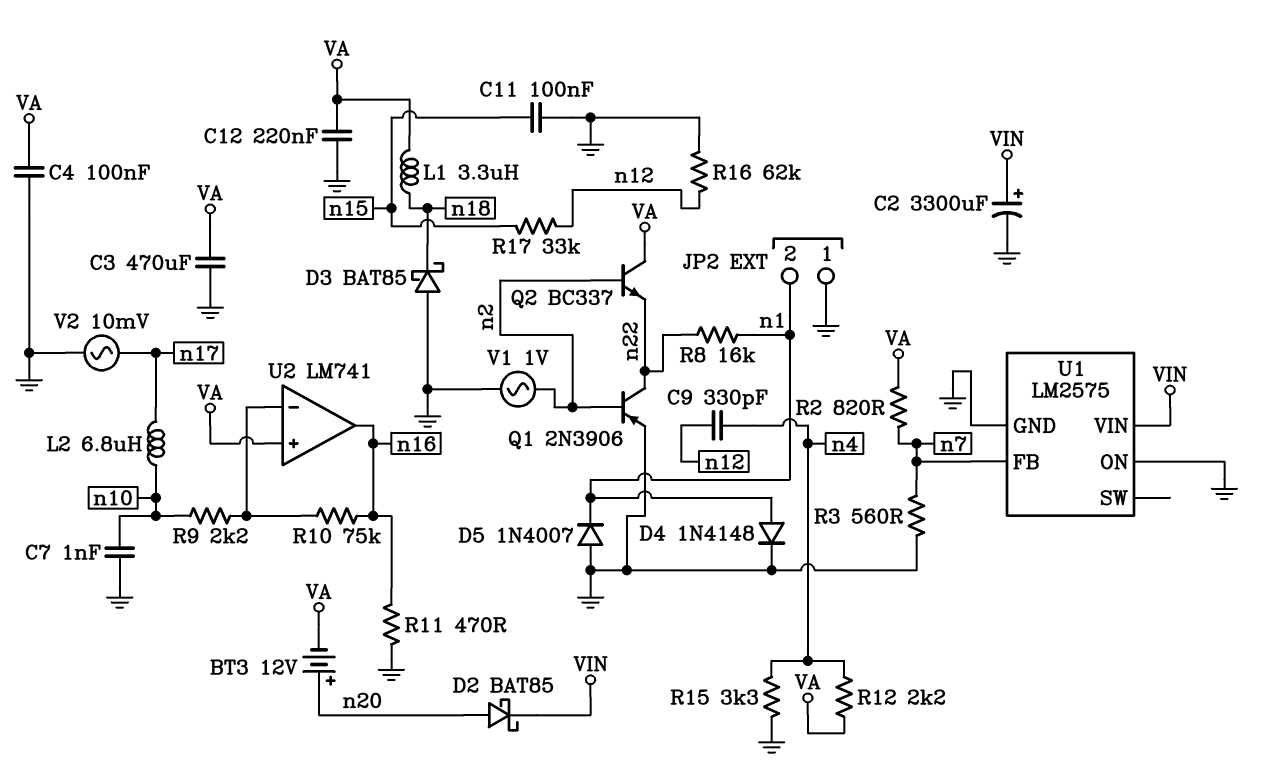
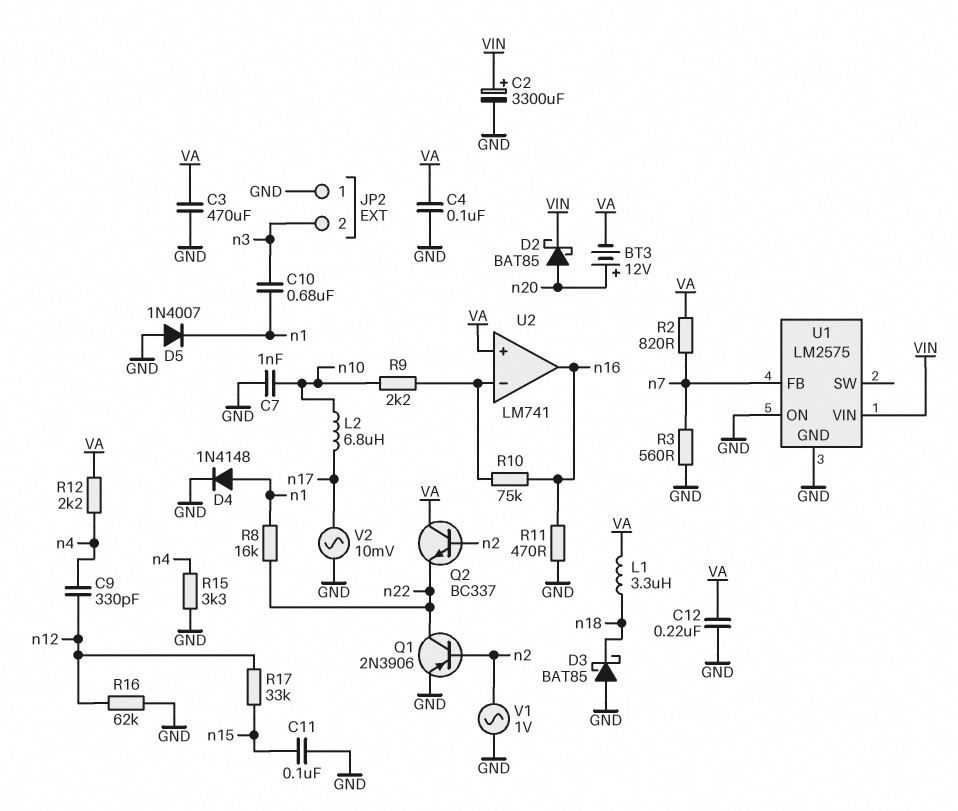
C10: none -> 680nF (n1, n3)
JP2 pin 2: n1 -> n3

